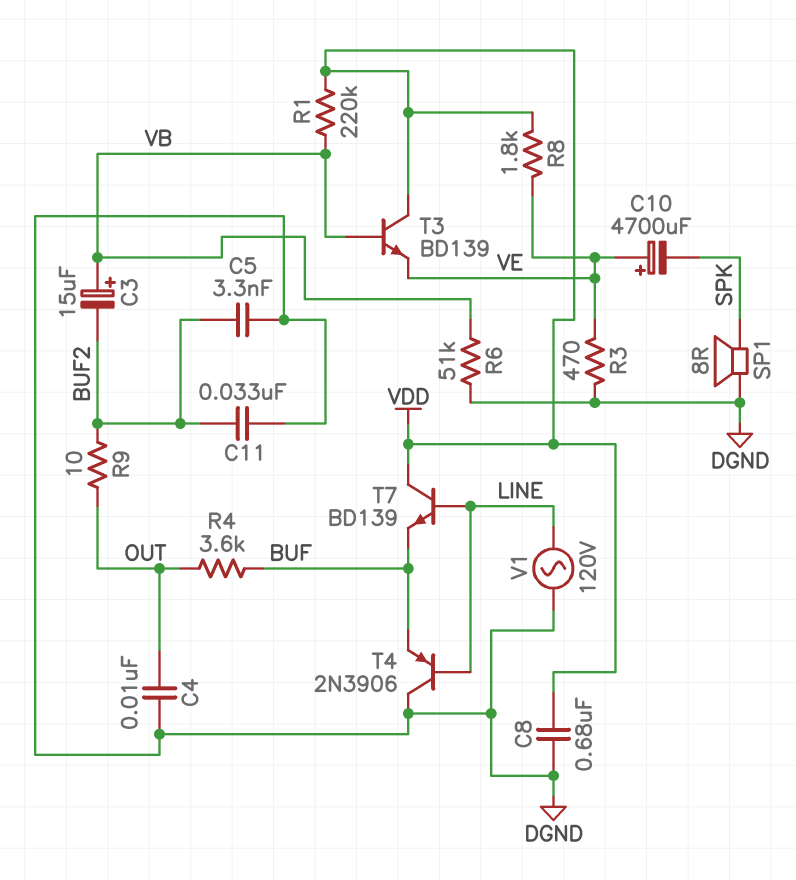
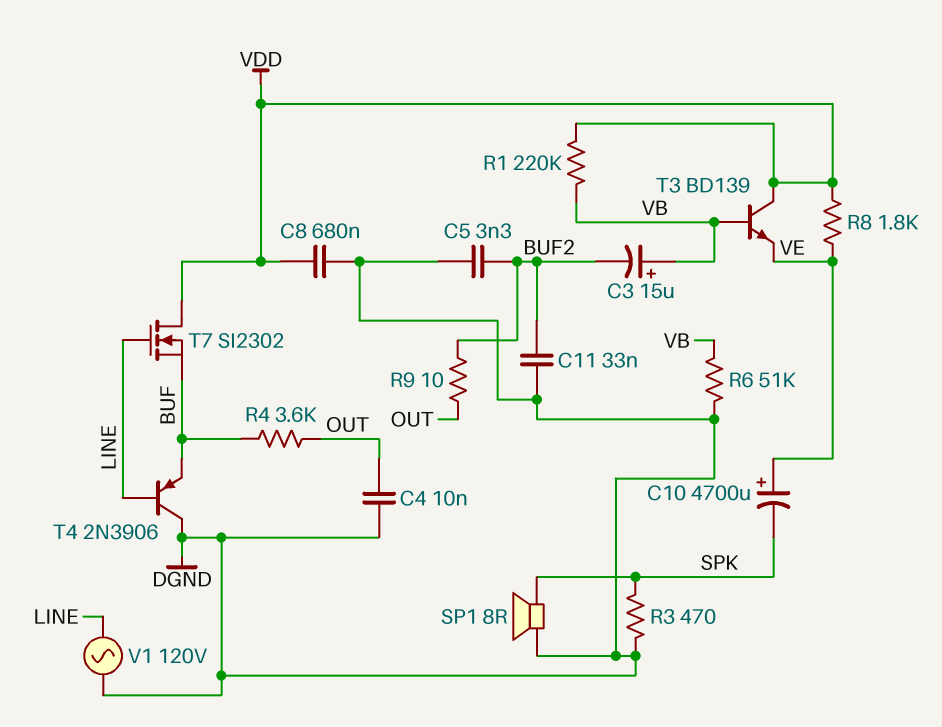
R3: 470 (DGND, VE) -> 470 (DGND, SPK)
T7: NPN BD139 (B LINE, C VDD, E BUF) -> NMOS SI2302 (G LINE, D VDD, S BUF)

